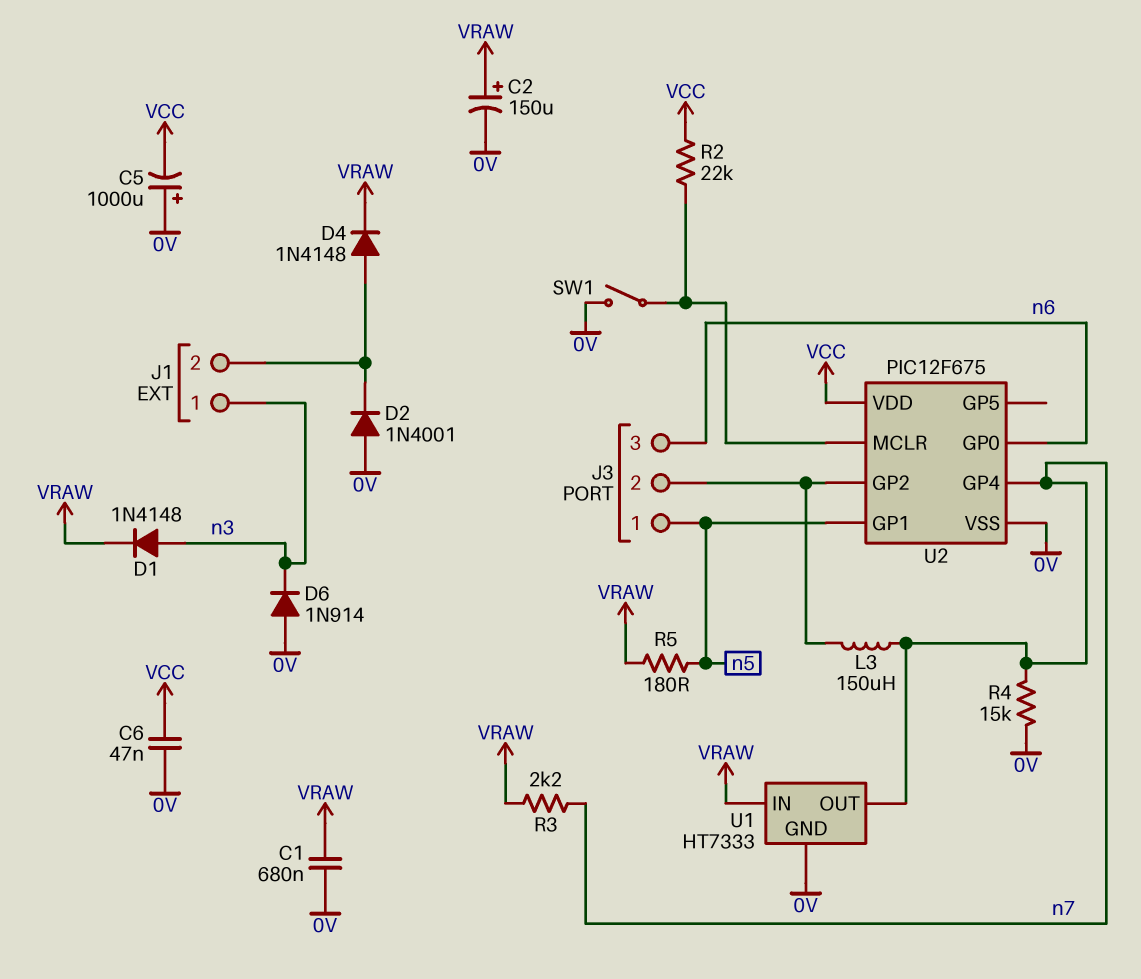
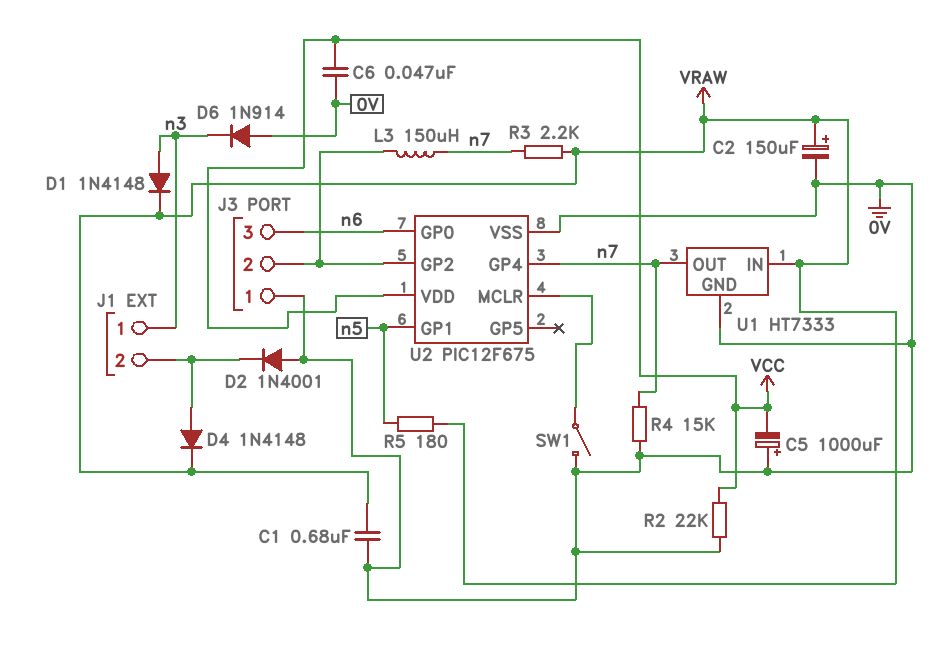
J3 pin 1: n5 -> 0V
R2: 22k (U2/MCLR, VCC) -> 22k (0V, VCC)

